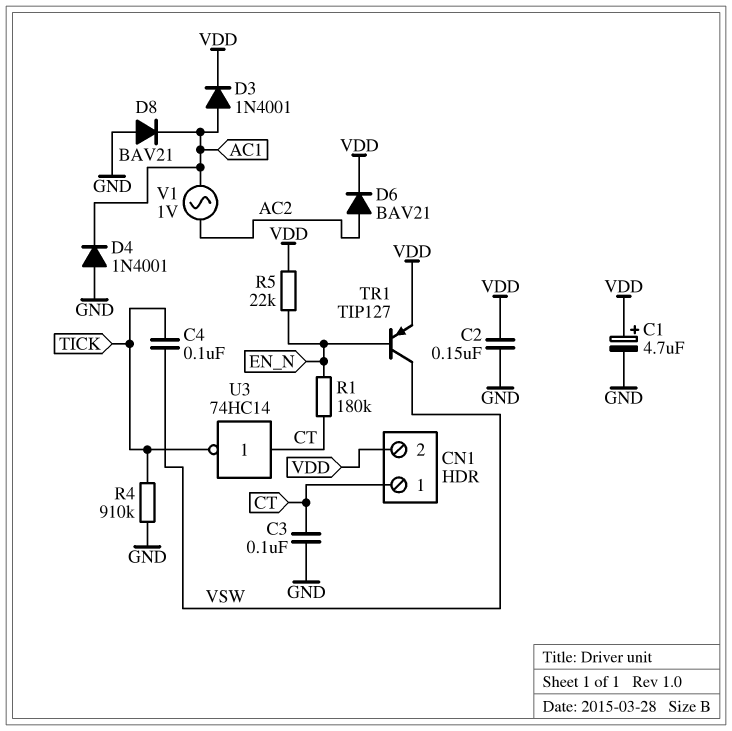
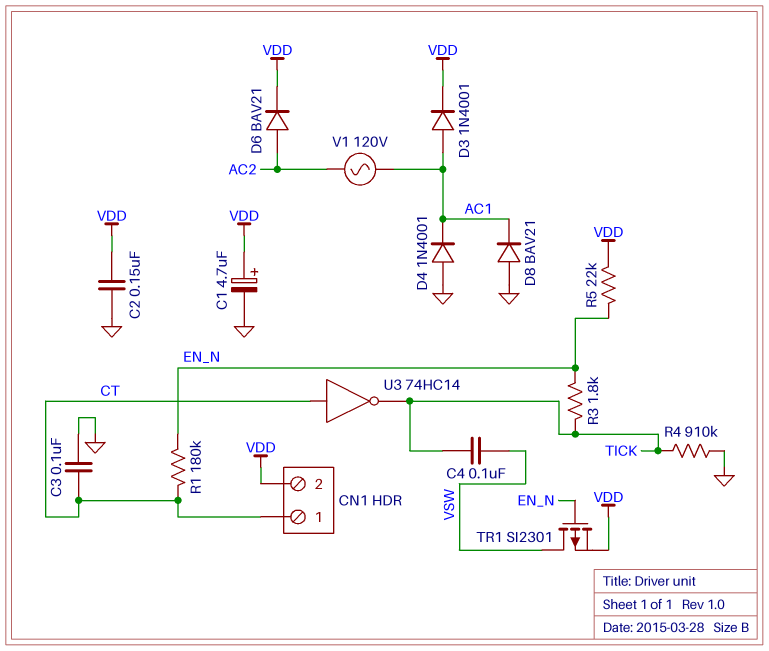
R3: none -> 1.8k (EN_N, TICK)
TR1: PNP TIP127 (B EN_N, C VSW, E VDD) -> PMOS SI2301 (G EN_N, D VSW, S VDD)
V1: AC 1V (AC1, AC2) -> AC 120V (AC1, AC2)

